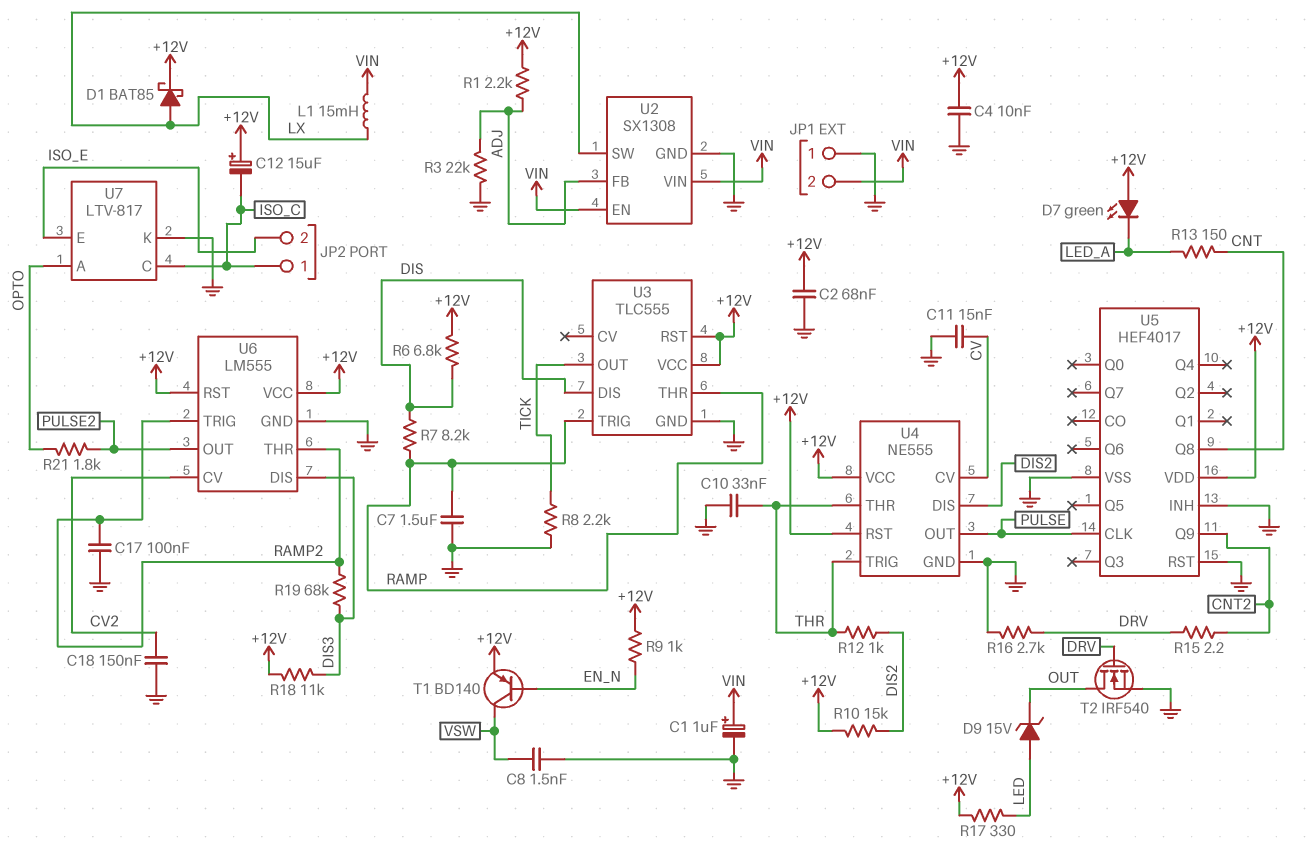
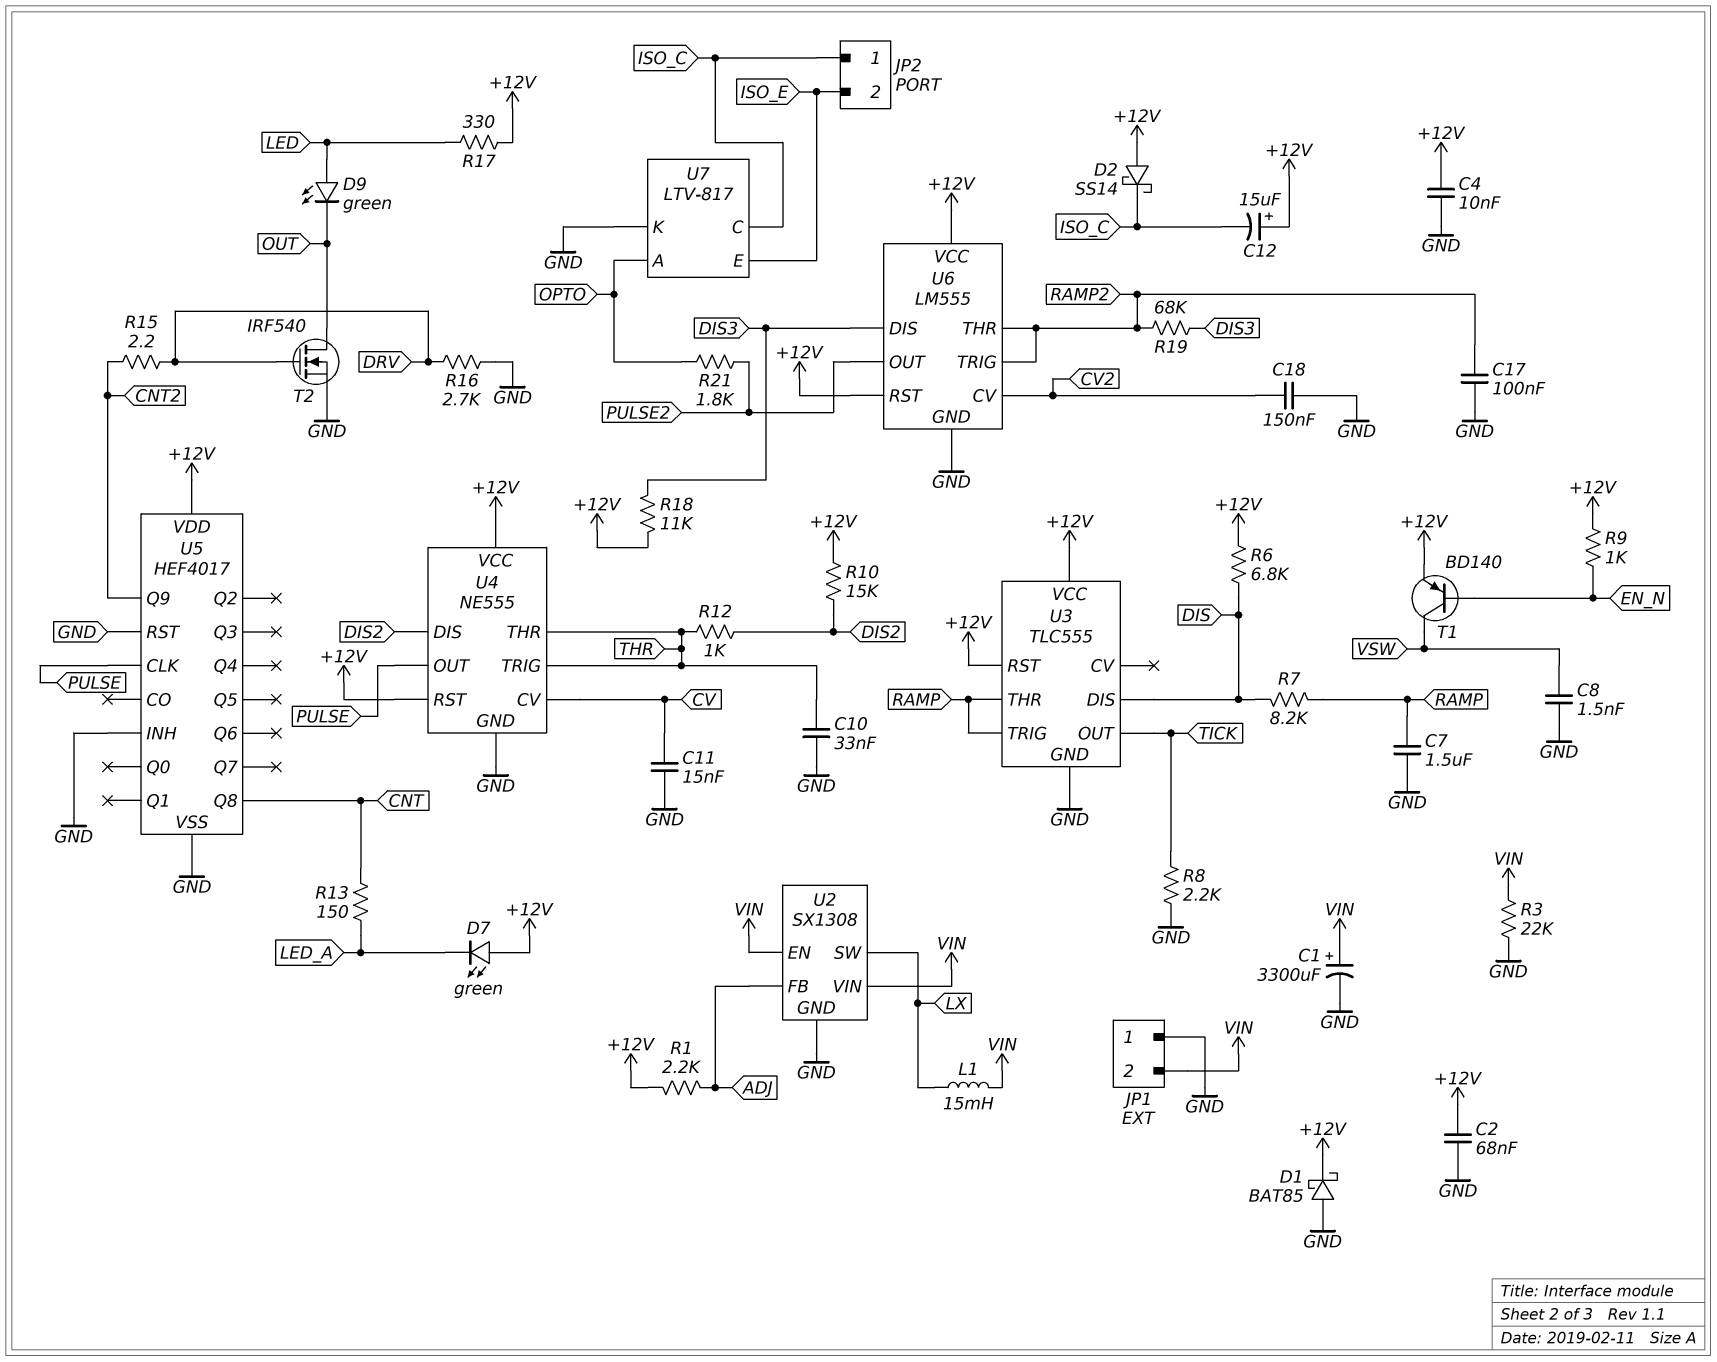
C1: 1uF (plus VIN, minus GND) -> 3300uF (plus VIN, minus GND)
D1: schottky BAT85 (A LX, K +12V) -> schottky BAT85 (A GND, K +12V)
D2: none -> schottky SS14 (A +12V, K ISO_C)
D9: zener 15V (A LED, K OUT) -> LED green (A LED, K OUT)
R3: 22k (ADJ, GND) -> 22k (GND, VIN)

